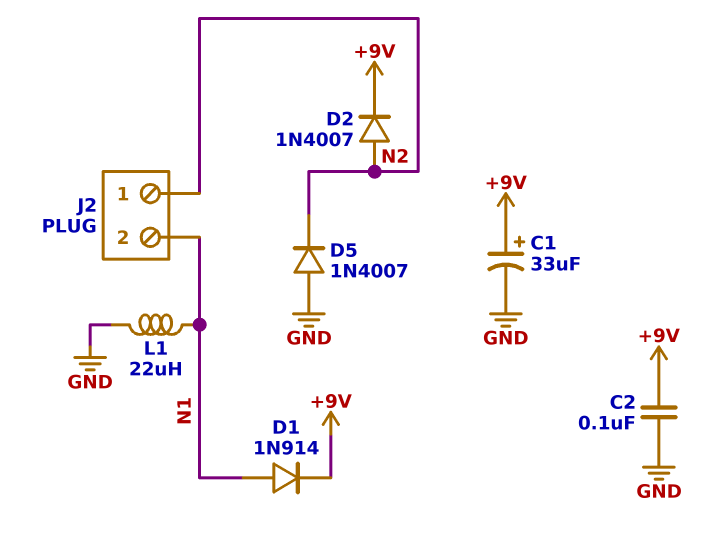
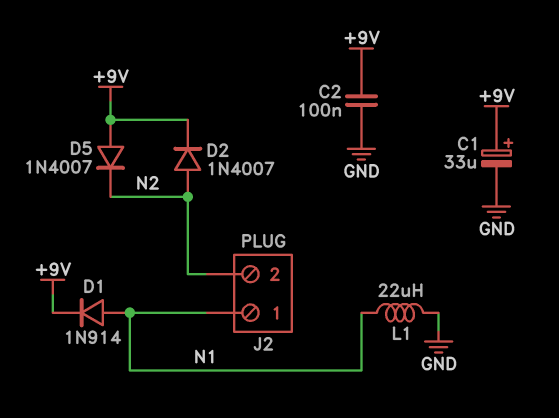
D5: diode 1N4007 (A GND, K N2) -> diode 1N4007 (A +9V, K N2)
J2 pin 1: N2 -> N1
J2 pin 2: N1 -> N2

